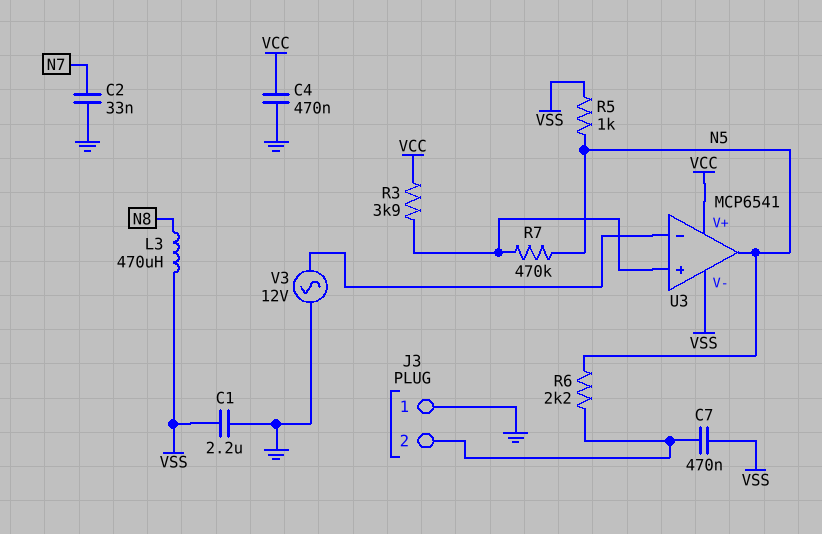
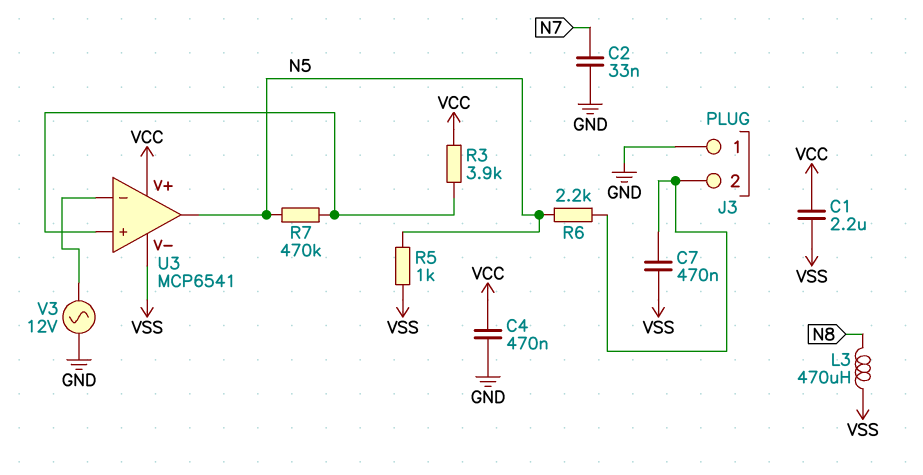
C1: 2.2uF (GND, VSS) -> 2.2uF (VCC, VSS)

